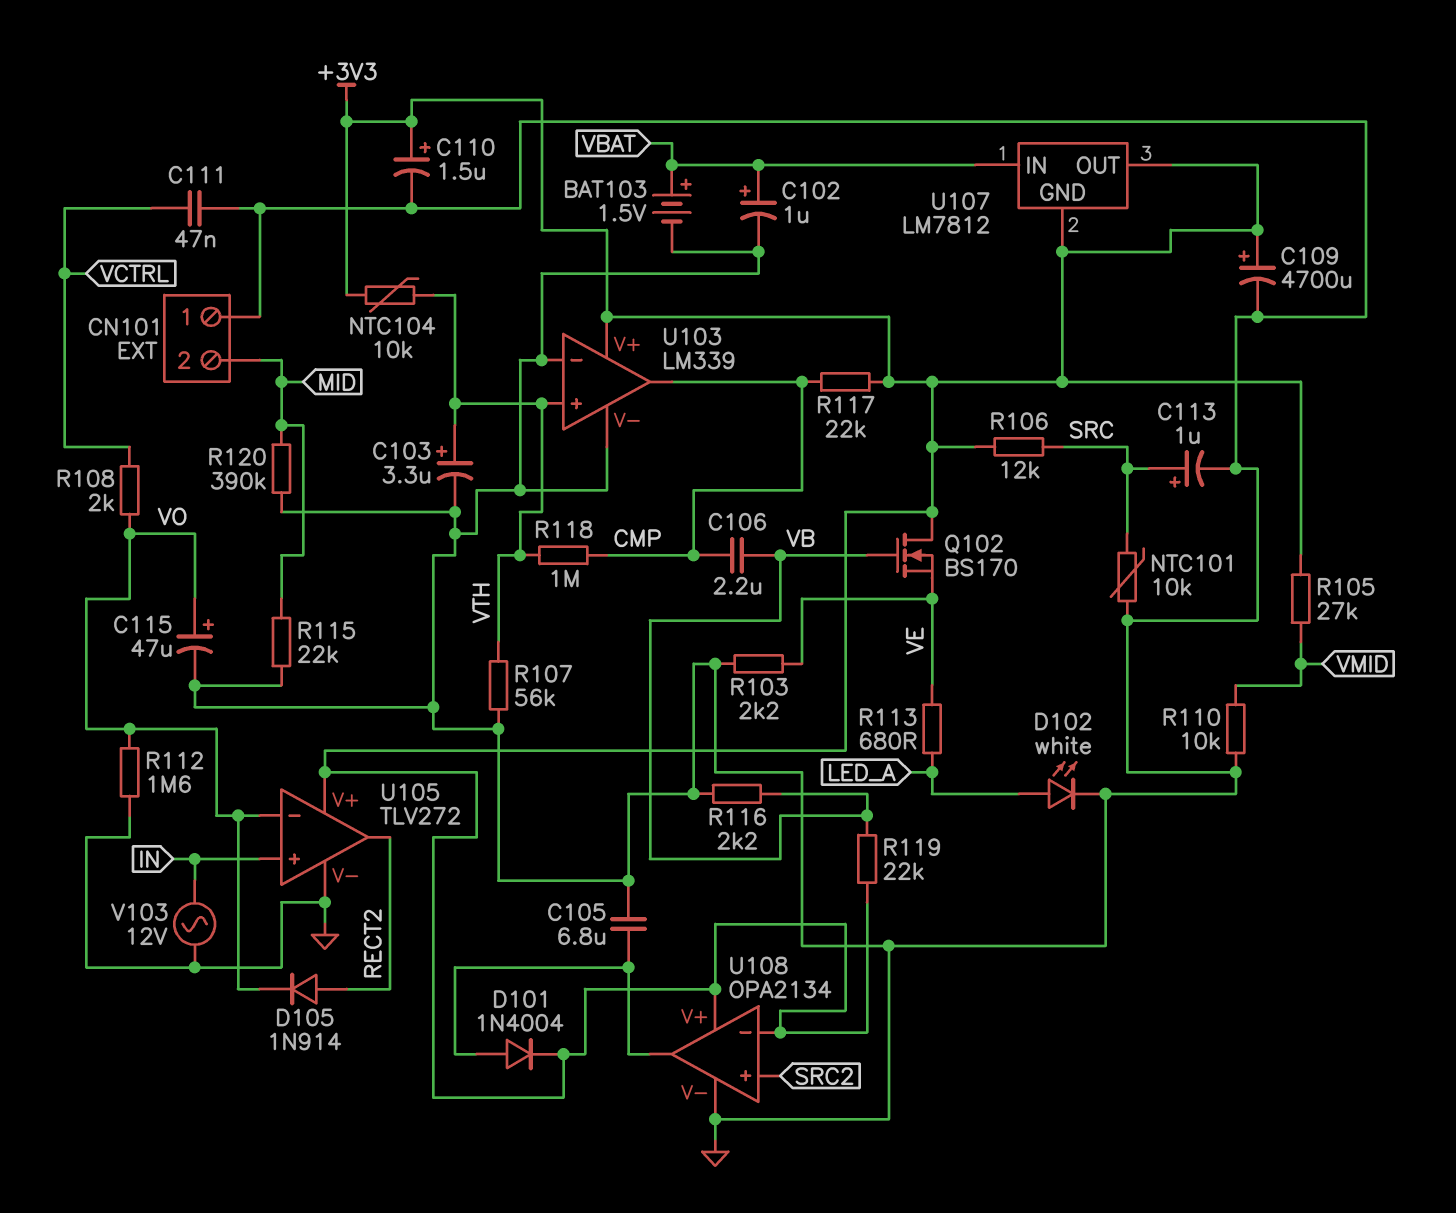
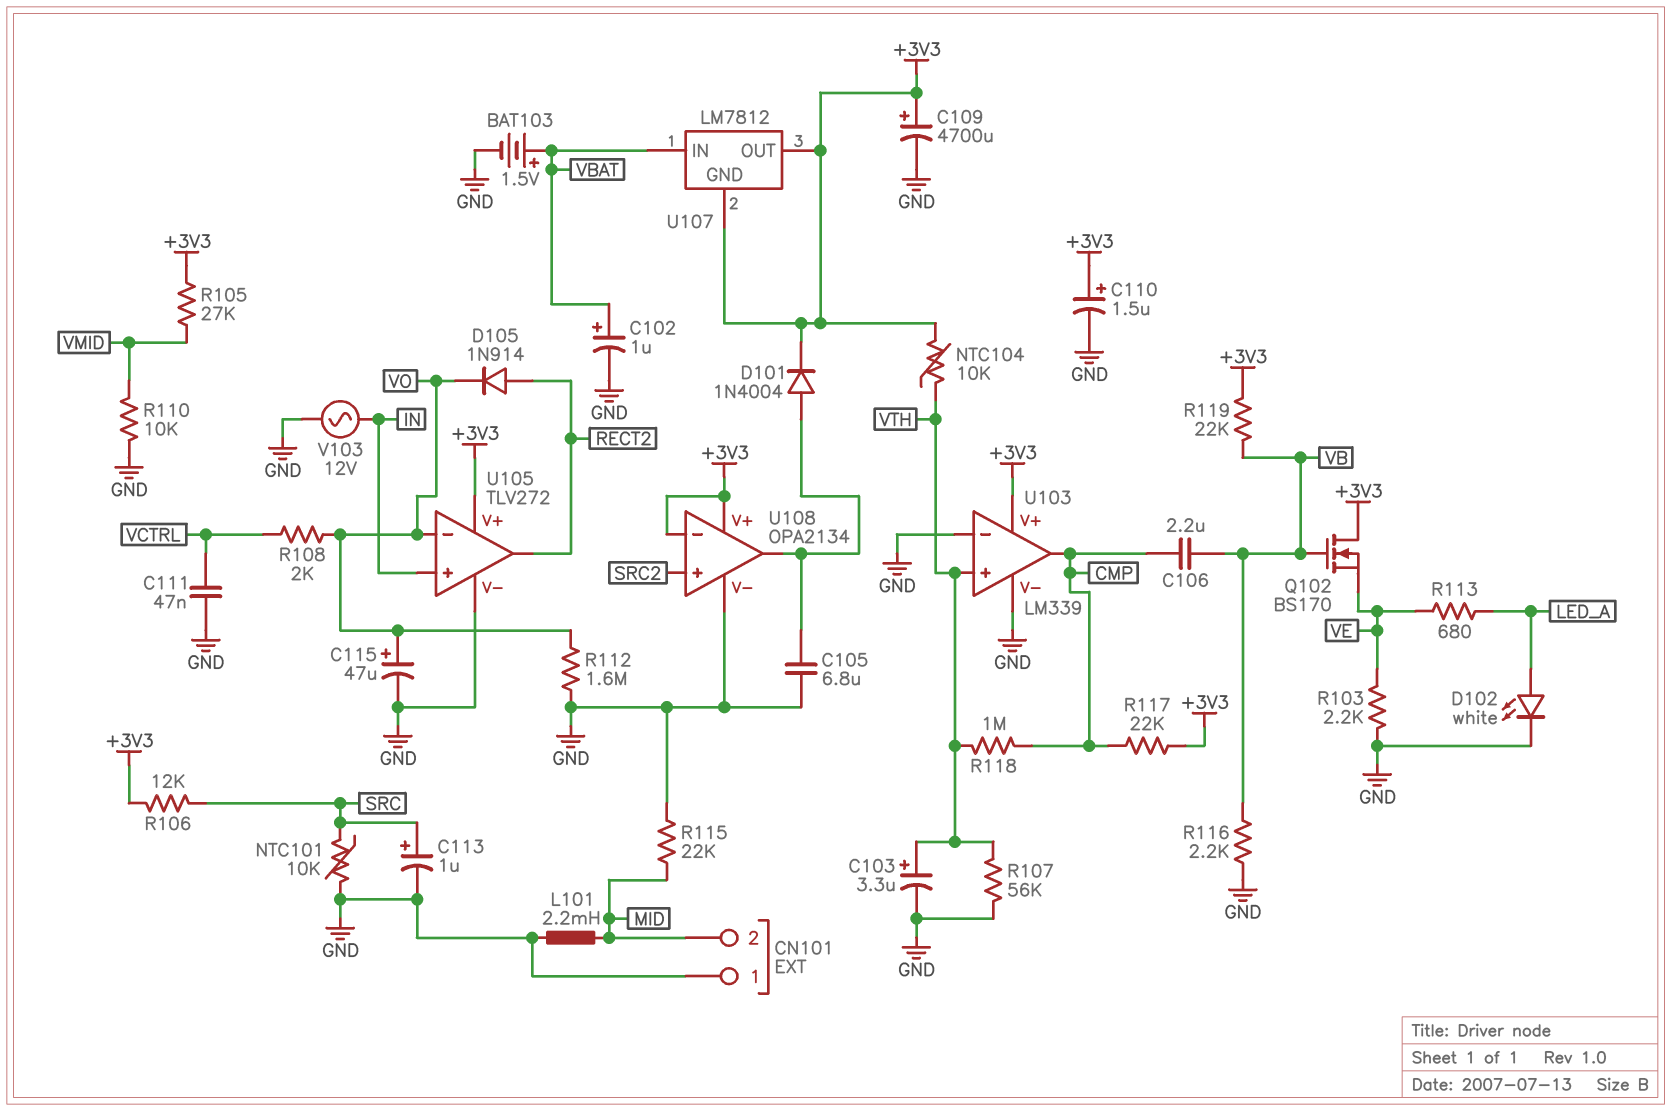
L101: none -> 2.2mH (GND, MID)
R120: 390k (GND, MID) -> none

